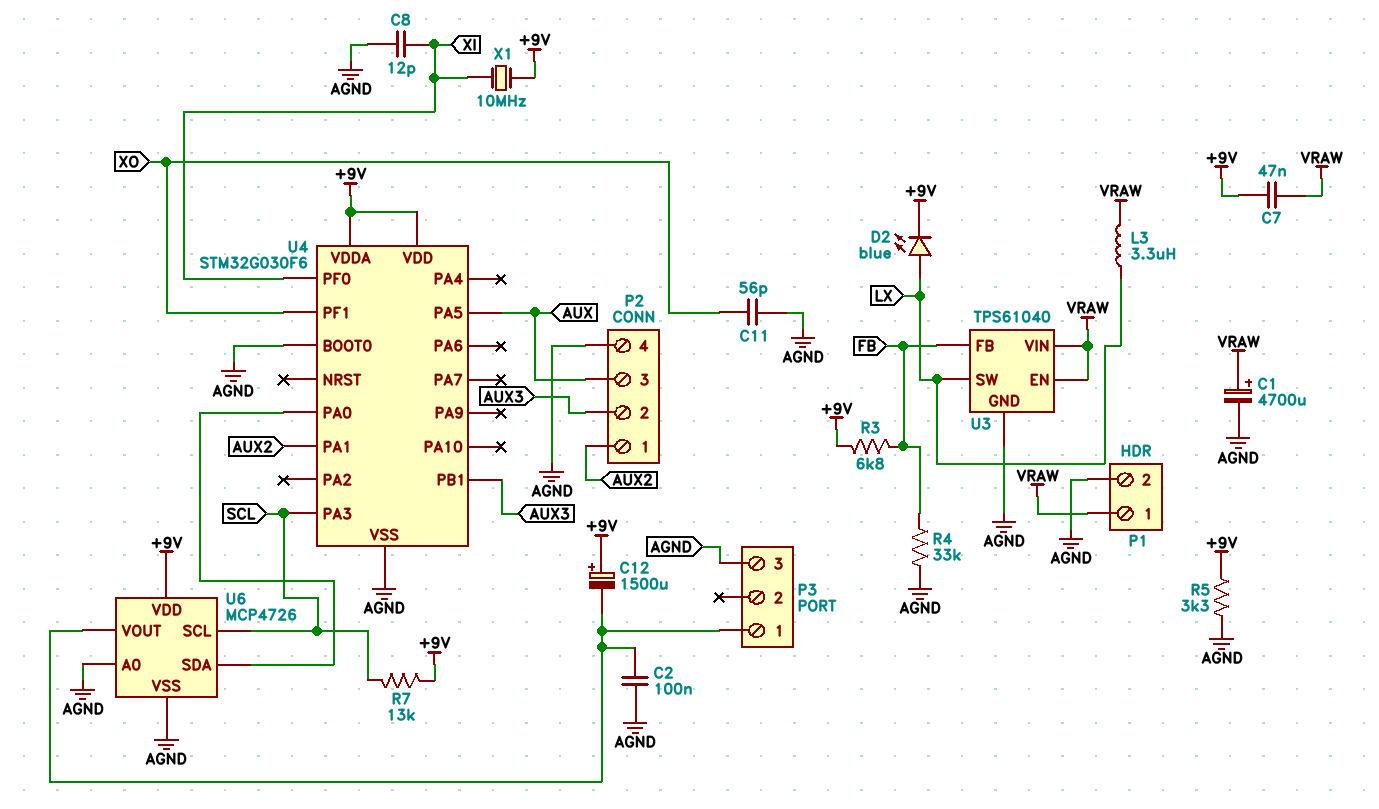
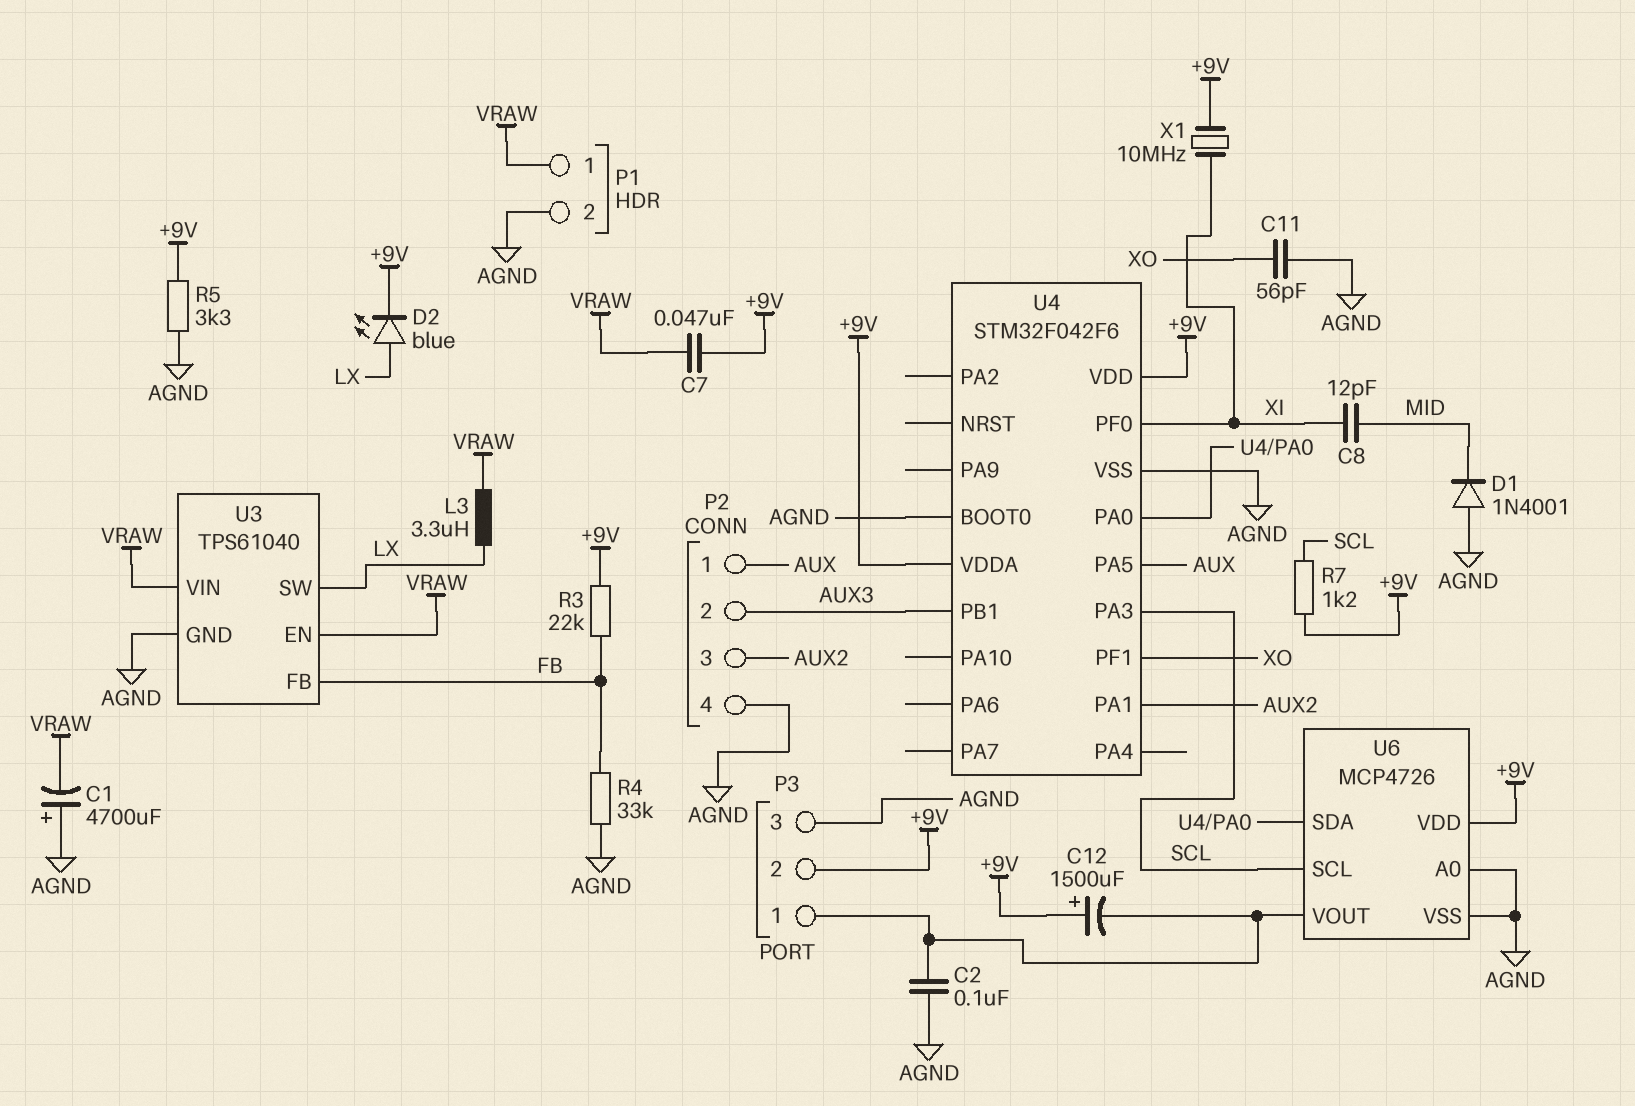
C1: 4700uF (plus VRAW, minus AGND) -> 4700uF (plus AGND, minus VRAW)
C8: 12pF (AGND, XI) -> 12pF (MID, XI)
D1: none -> diode 1N4001 (A AGND, K MID)
P2 pin 1: AUX2 -> AUX
P2 pin 3: AUX -> AUX2
P3 pin 2: none -> +9V
R3: 6.8k (+9V, FB) -> 22k (+9V, FB)
R7: 13k (+9V, SCL) -> 1.2k (+9V, SCL)
U4: STM32G030F6 -> STM32F042F6

